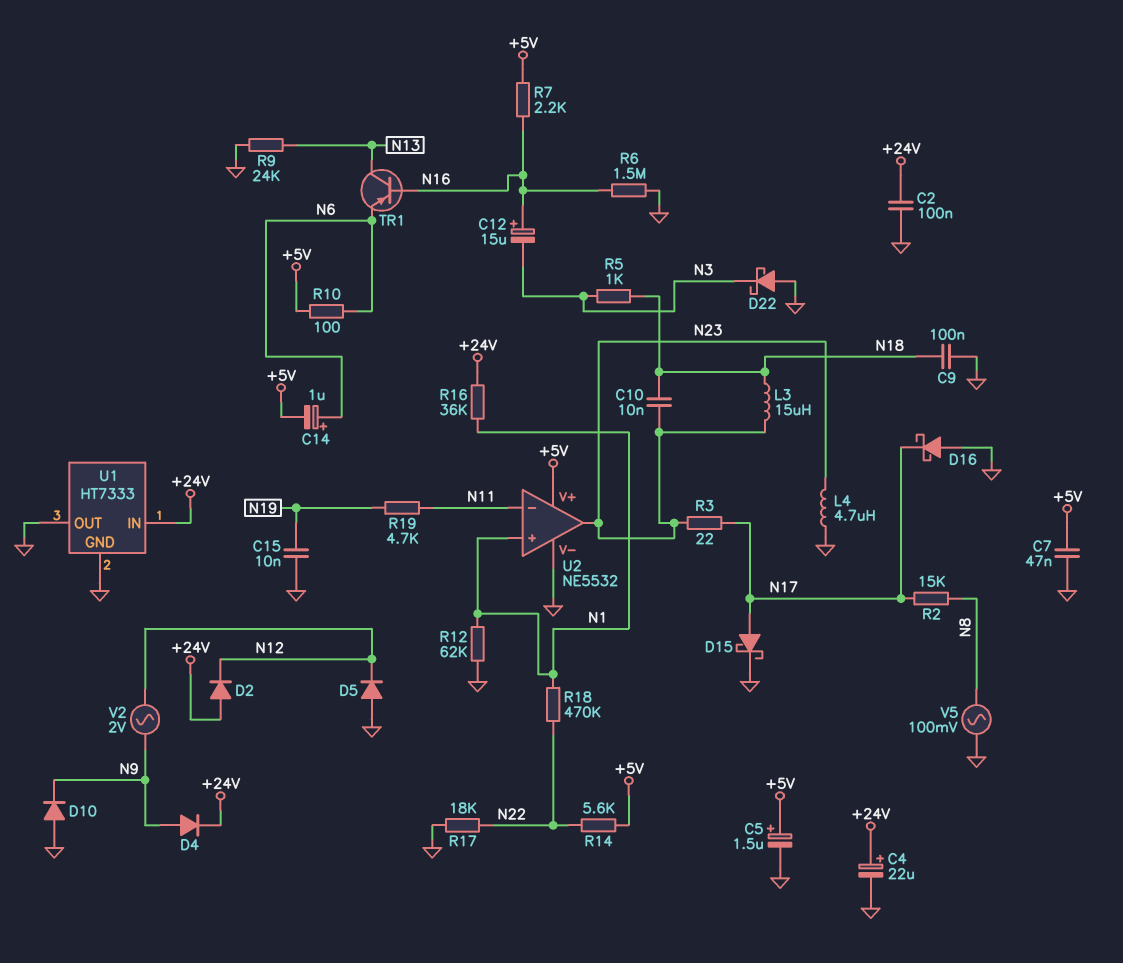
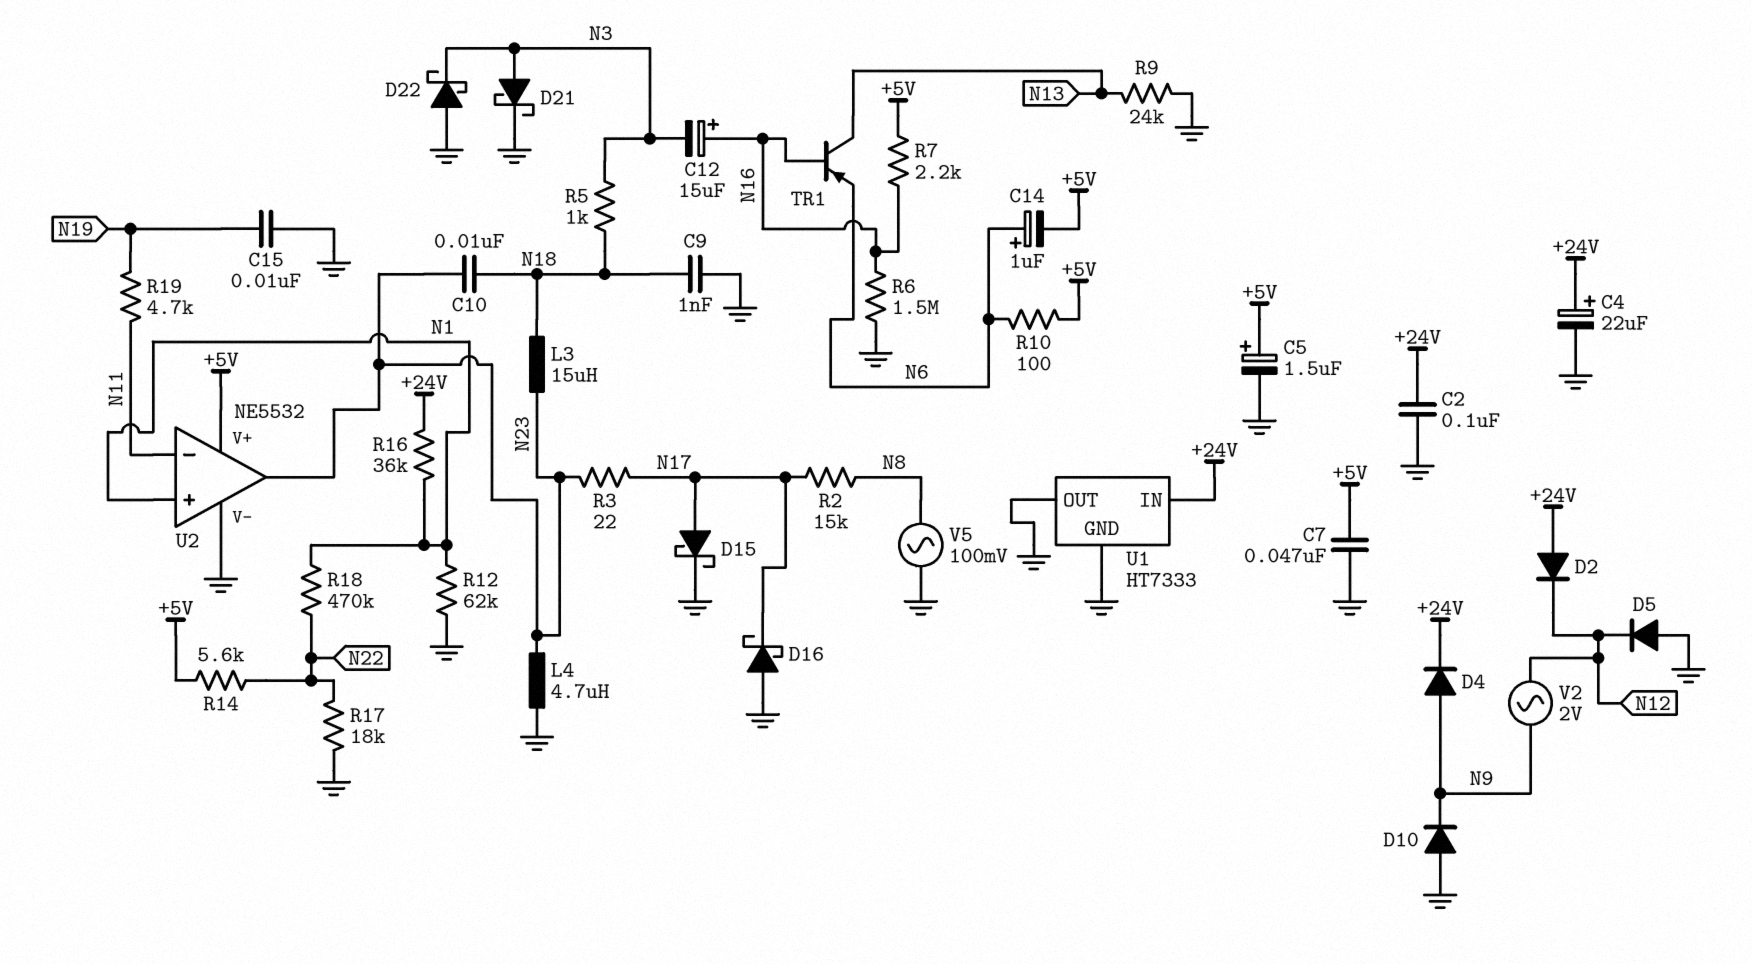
C9: 100nF (GND, N18) -> 1nF (GND, N18)
D21: none -> schottky (A N3, K GND)

